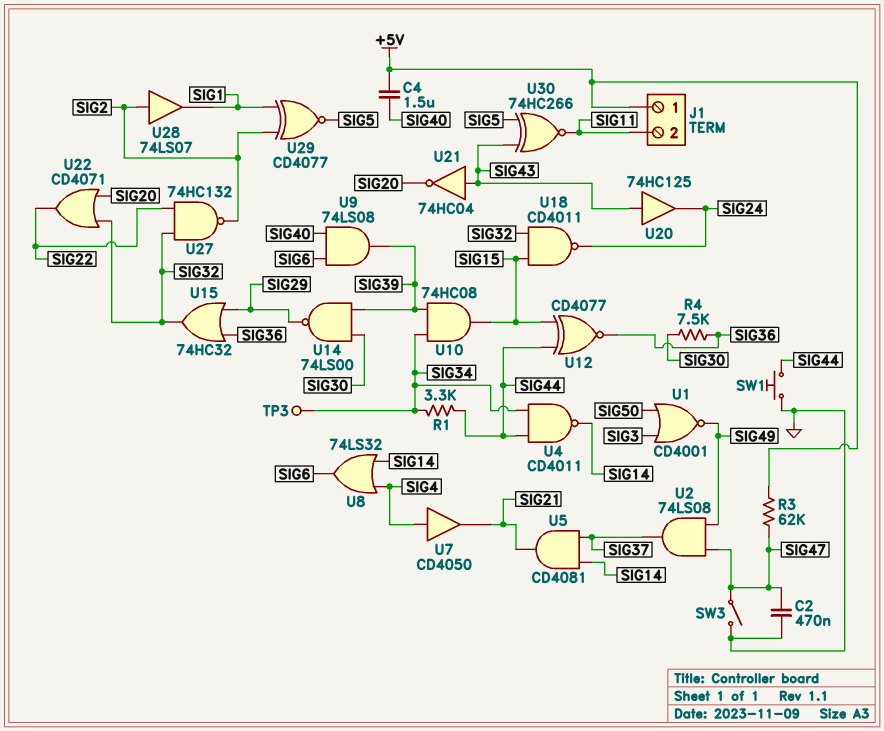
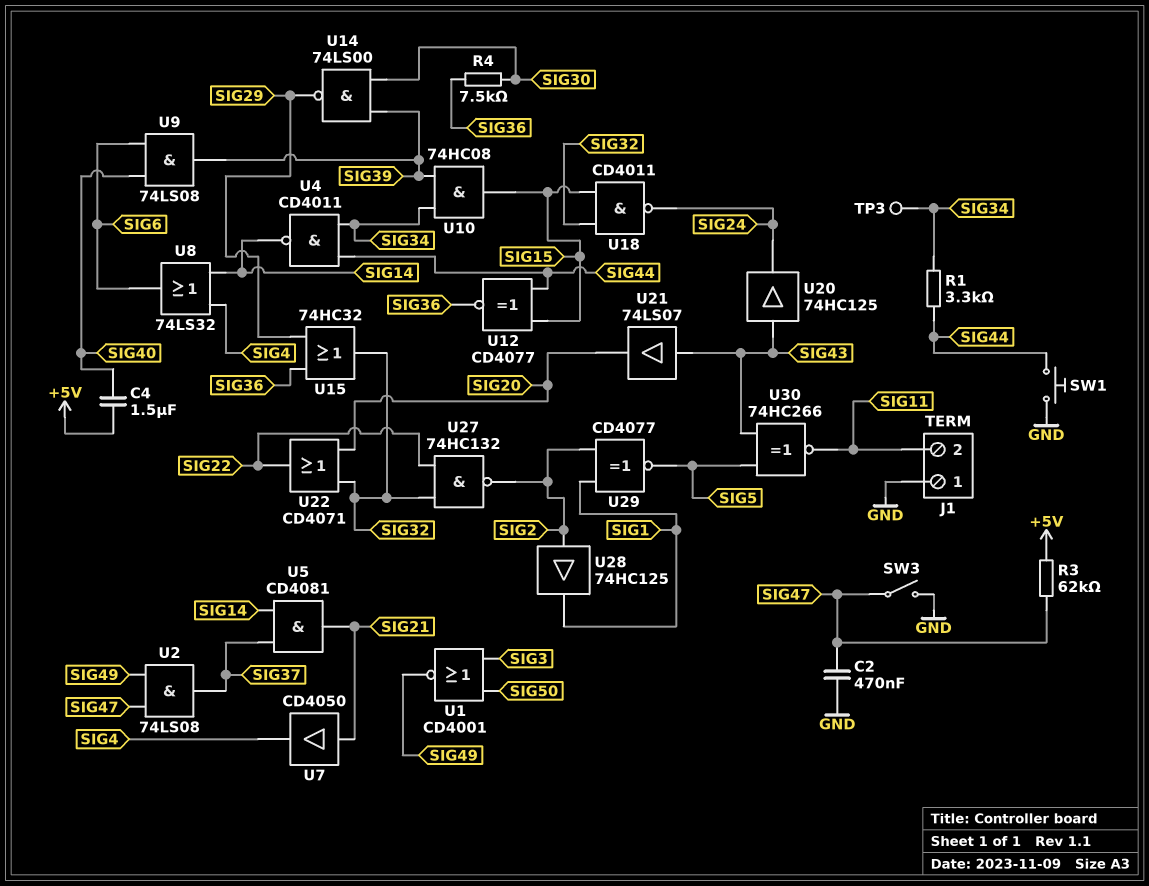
J1 pin 1: +5V -> GND
U7: buffer CD4050 (in SIG4, out SIG21) -> buffer CD4050 (in SIG21, out SIG4)
U21: NOT 74HC04 (in SIG43, out SIG20) -> buffer 74LS07 (in SIG43, out SIG20)
U28: buffer 74LS07 (in SIG2, out SIG1) -> buffer 74HC125 (in SIG2, out SIG1)

